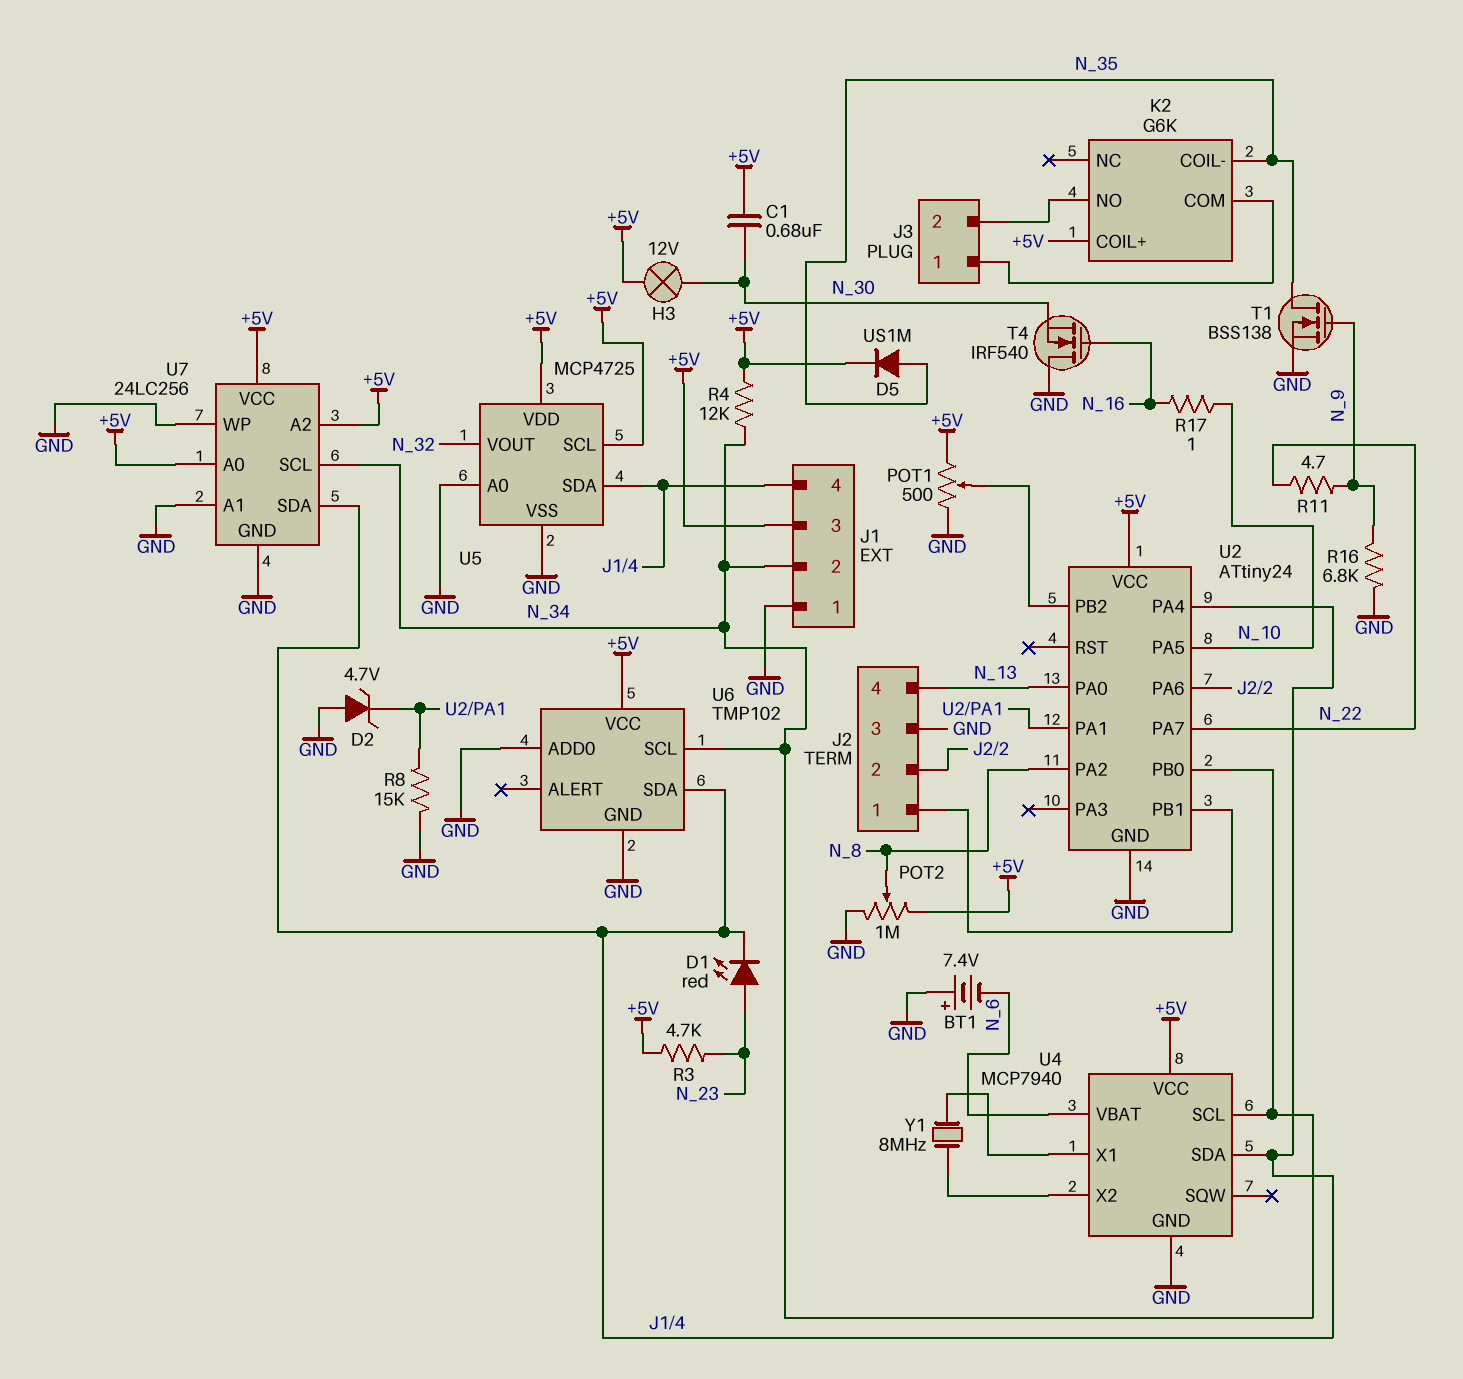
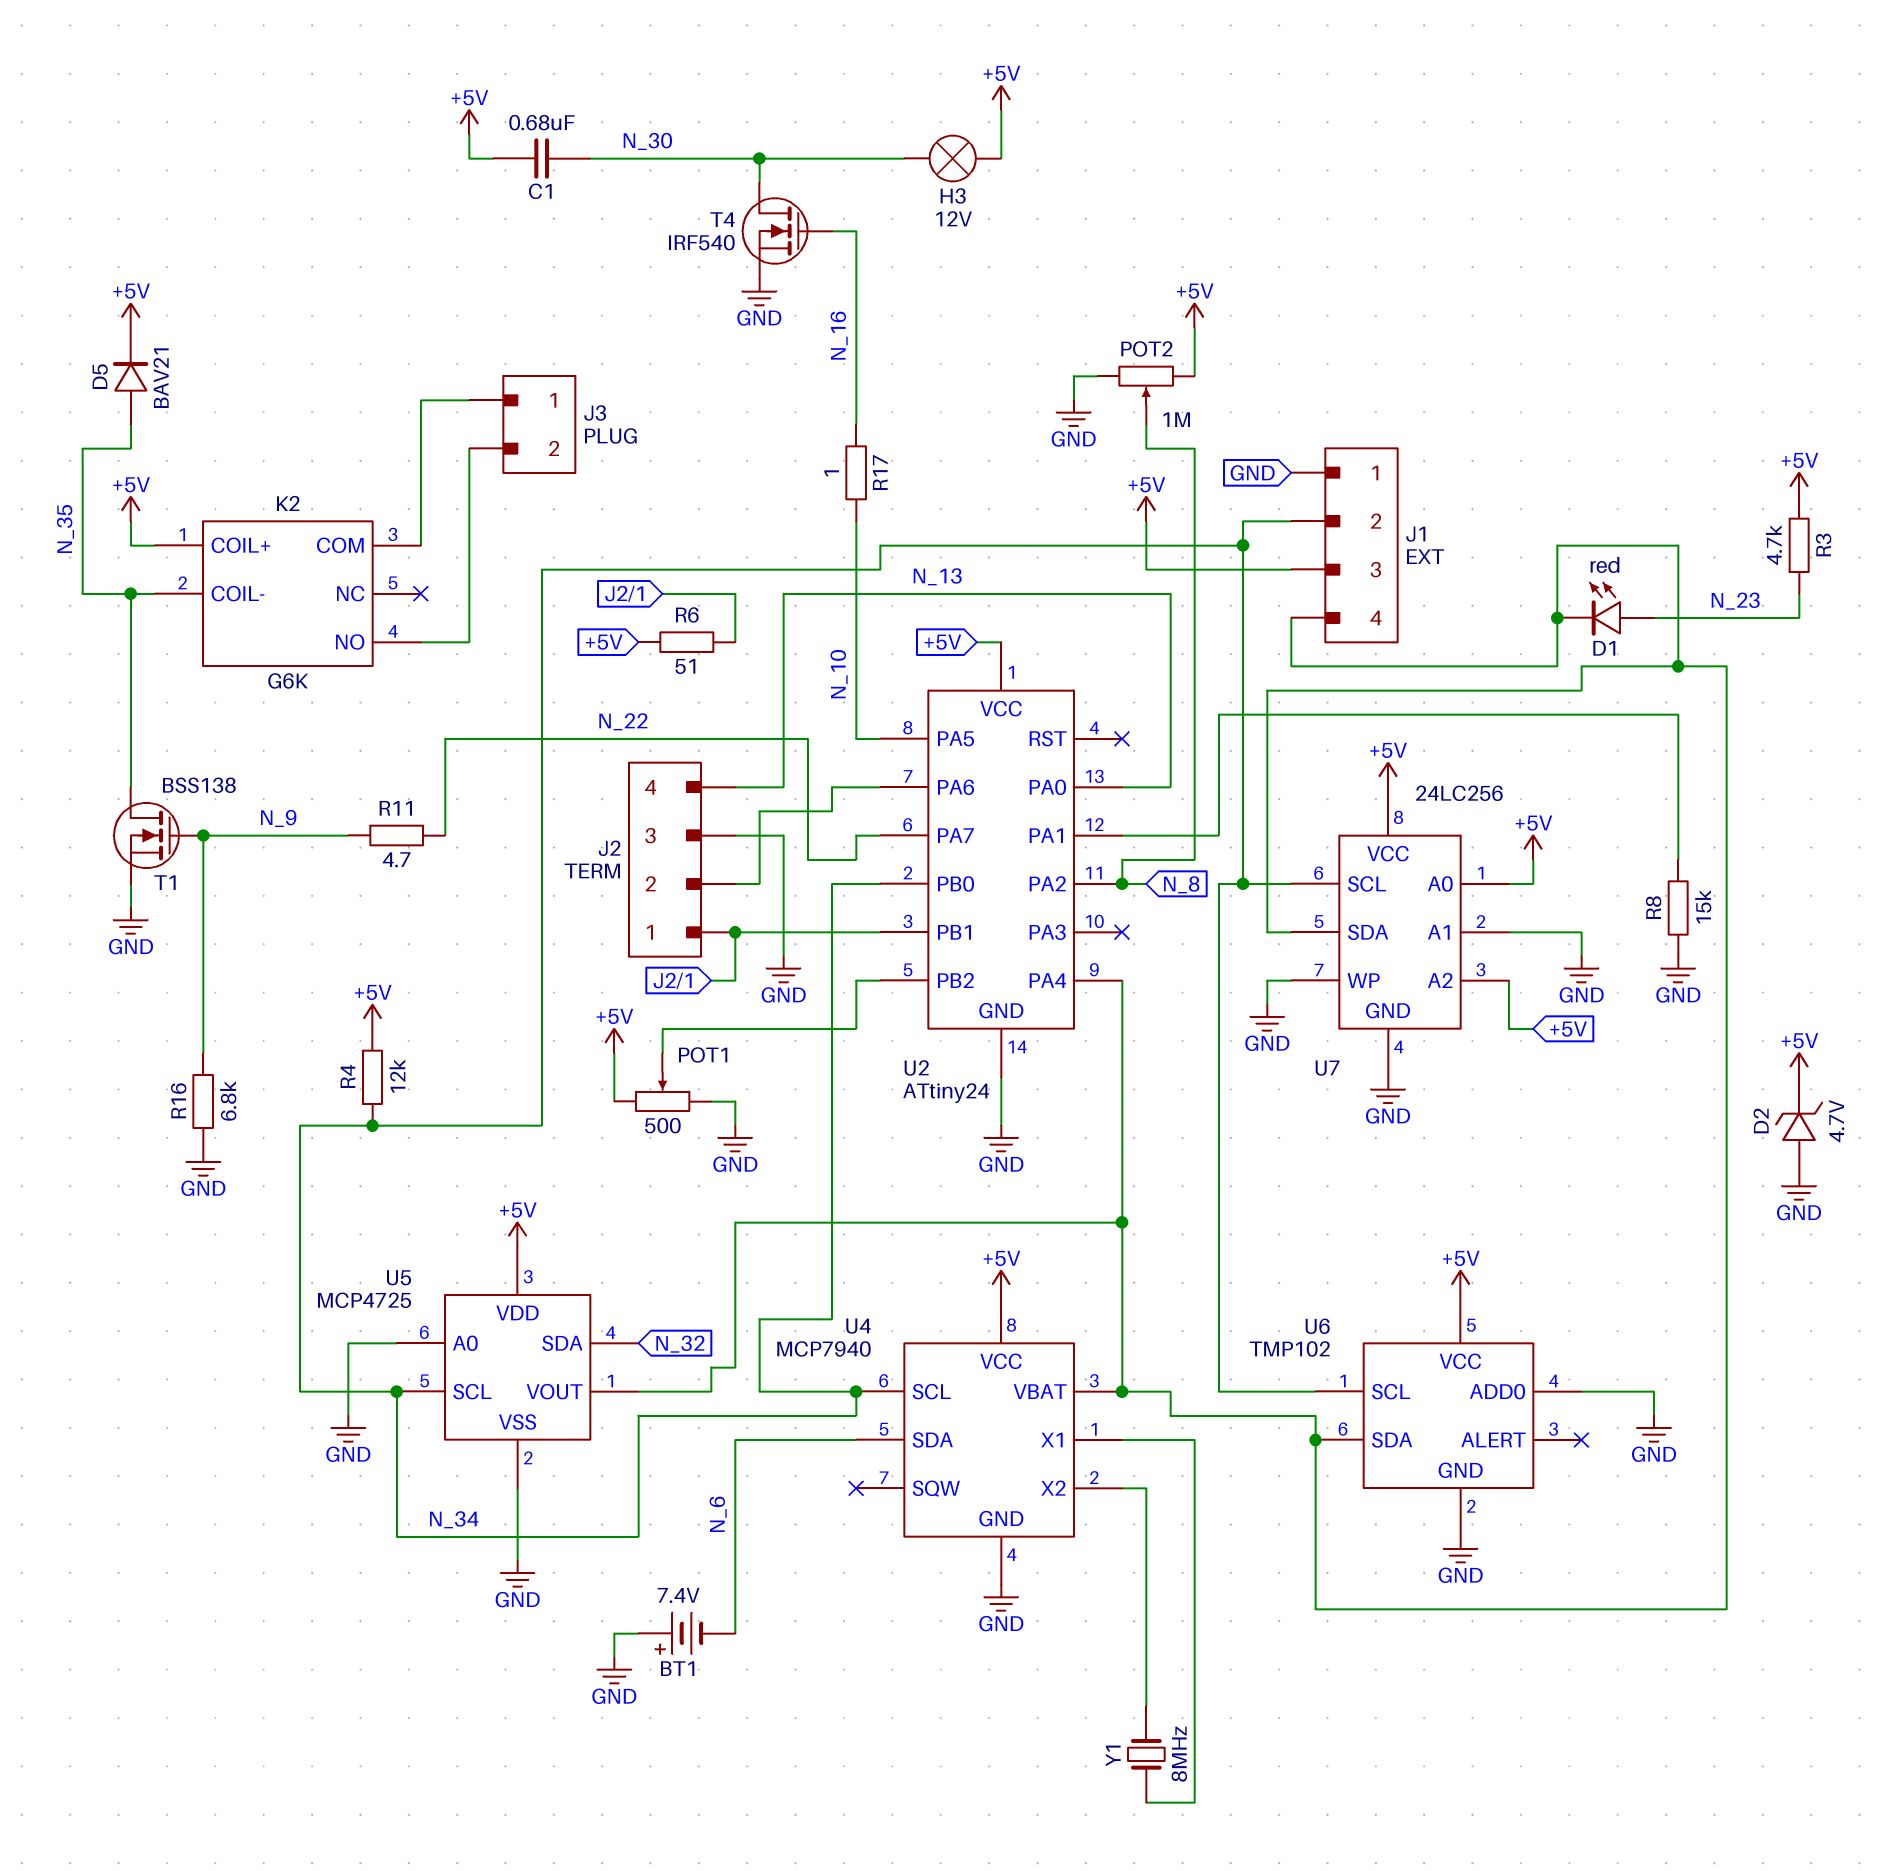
D2: zener 4.7V (A GND, K U2/PA1) -> zener 4.7V (A GND, K +5V)
D5: diode US1M (A N_35, K +5V) -> diode BAV21 (A N_35, K +5V)
R6: none -> 51 (+5V, J2/1)
T4: NMOS IRF540 (G N_16, D GND, S N_30) -> NMOS IRF540 (G N_16, D N_30, S GND)
U4 pin SDA: J1/4 -> N_6
U4 pin VBAT: N_6 -> J1/4
U5 pin SCL: +5V -> N_34
U5 pin SDA: J1/4 -> N_32
U5 pin VOUT: N_32 -> J1/4

